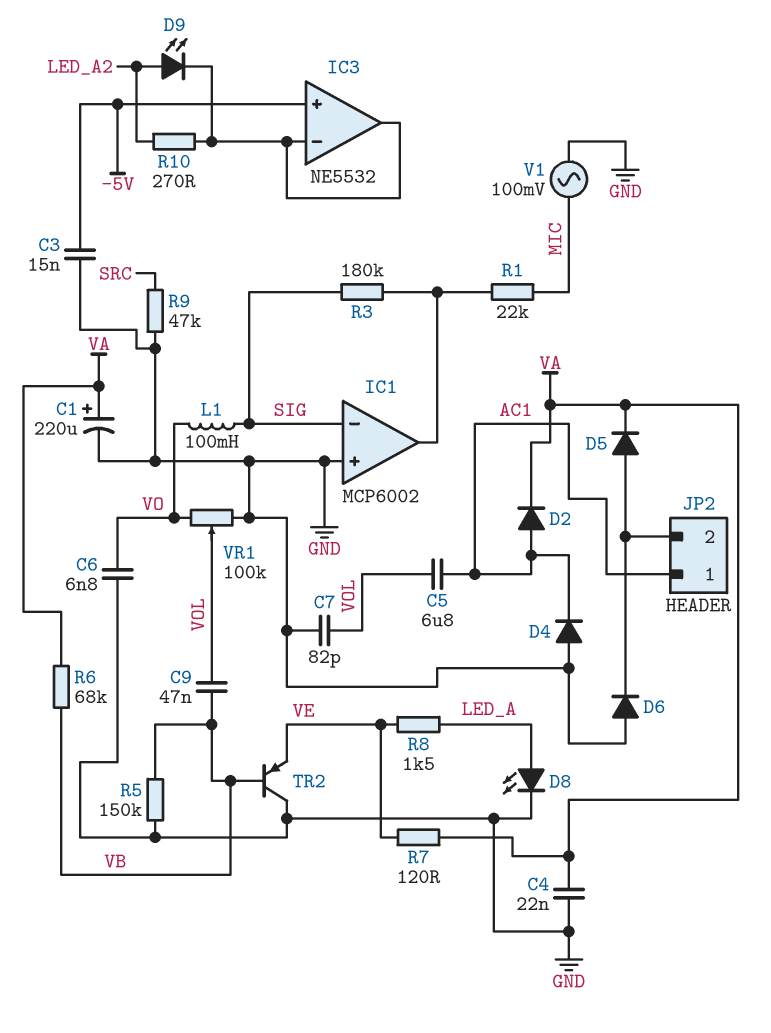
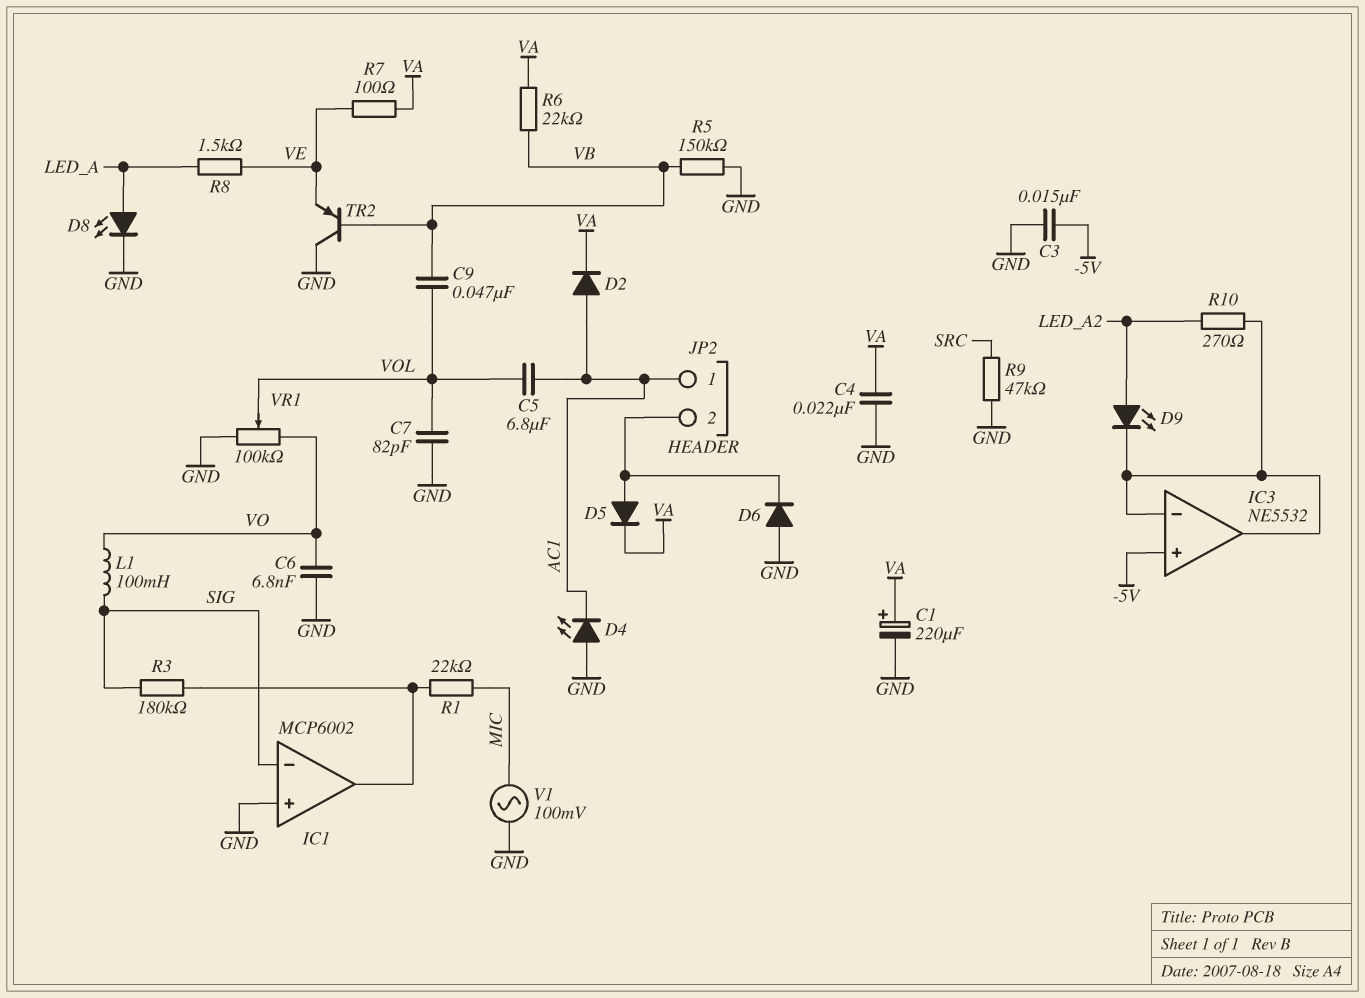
D4: diode (A GND, K AC1) -> LED (A GND, K AC1)
R6: 68k (VA, VB) -> 22k (VA, VB)
R7: 120 (VA, VE) -> 100 (VA, VE)

